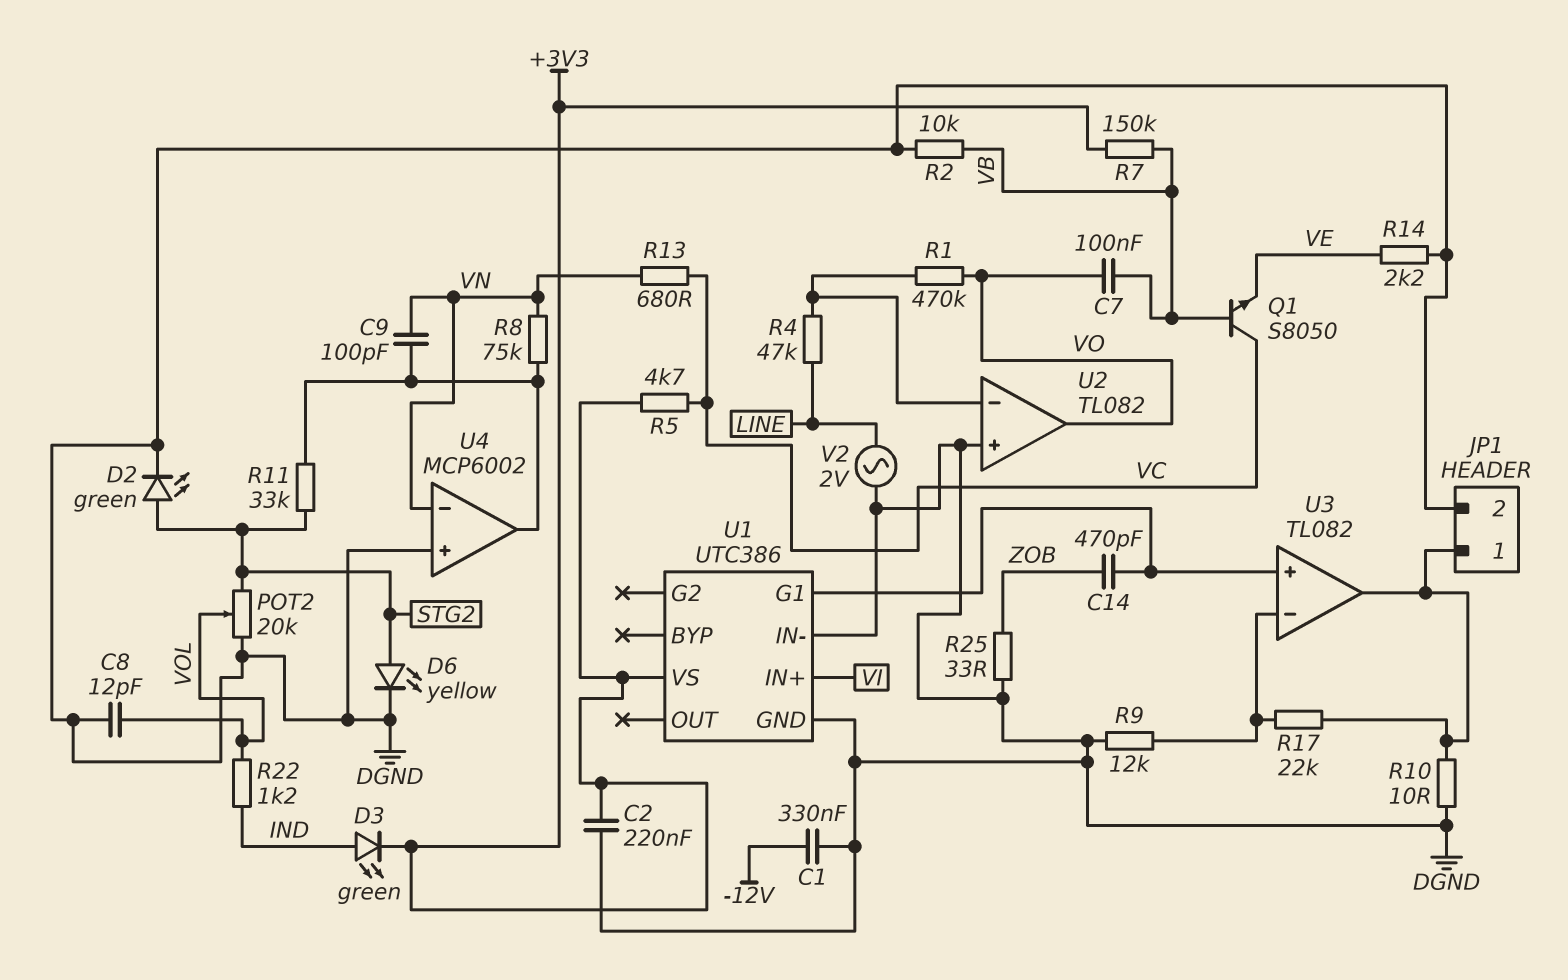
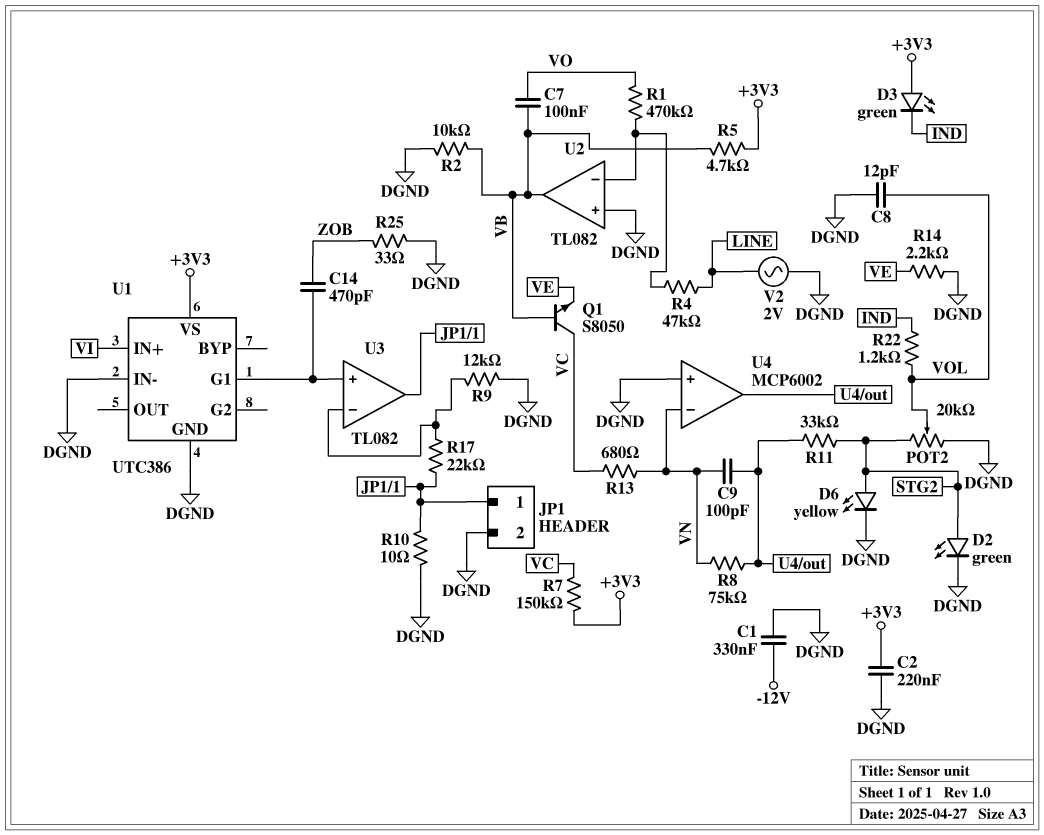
D3: LED green (A IND, K +3V3) -> LED green (A +3V3, K IND)
R5: 4.7k (+3V3, VC) -> 4.7k (+3V3, VB)
R7: 150k (+3V3, VB) -> 150k (+3V3, VC)
U2 pin out: VO -> VB

